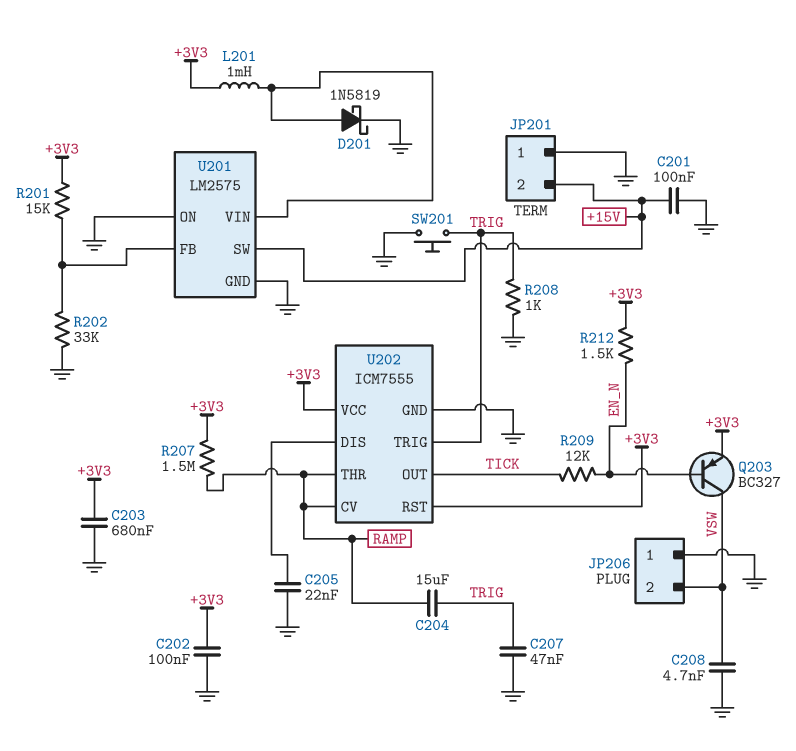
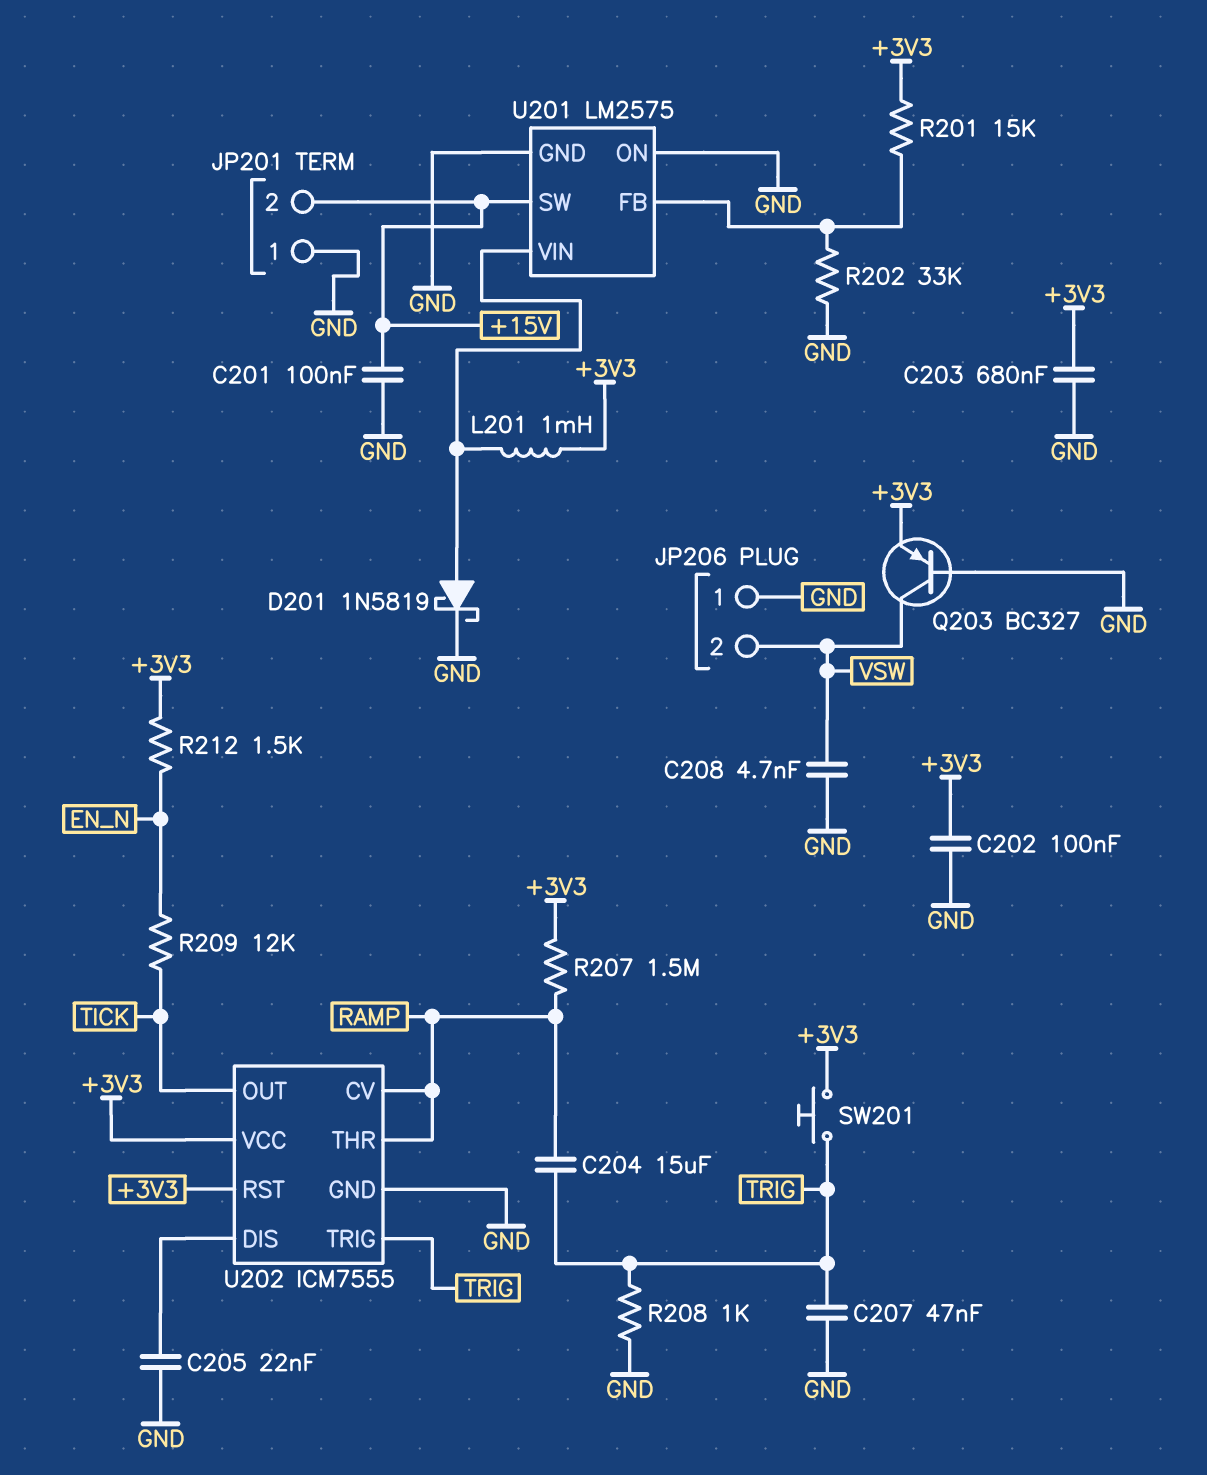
Q203: PNP BC327 (B EN_N, C VSW, E +3V3) -> PNP BC327 (B GND, C VSW, E +3V3)
SW201: button (GND, TRIG) -> button (+3V3, TRIG)

